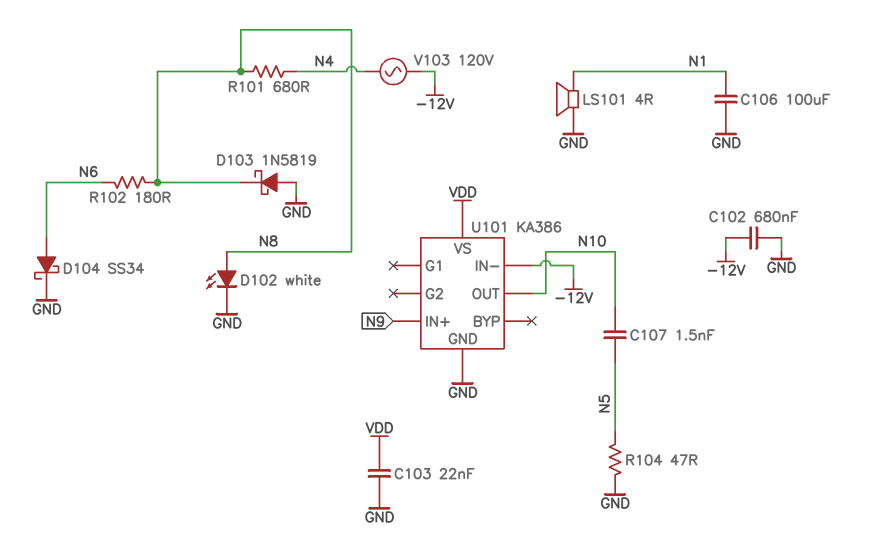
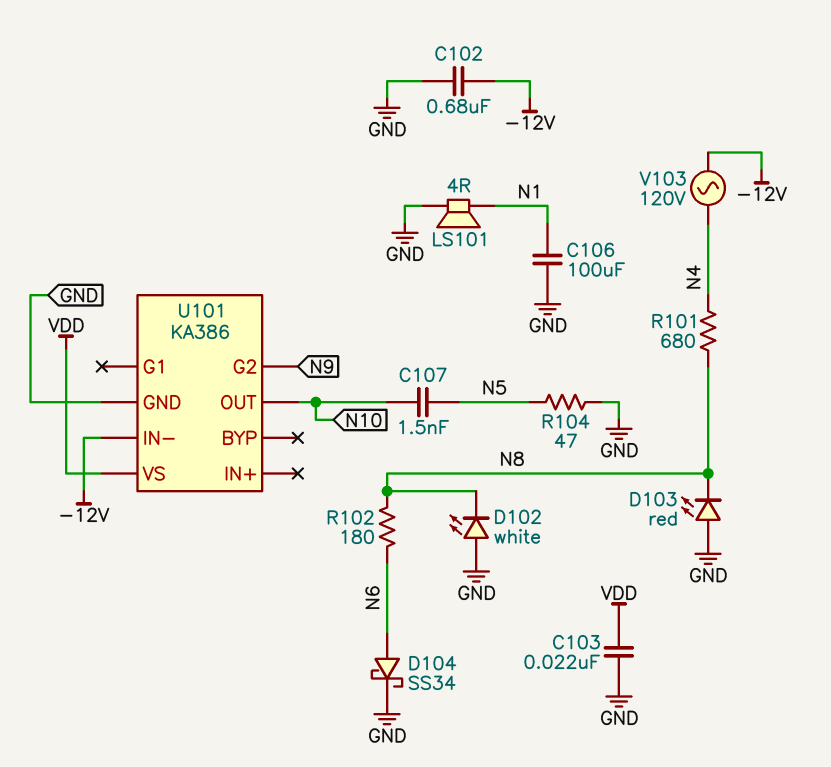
D102: LED white (A N8, K GND) -> LED white (A GND, K N8)
D103: schottky 1N5819 (A GND, K N8) -> LED red (A GND, K N8)
U101 pin G2: none -> N9
U101 pin IN+: N9 -> none

